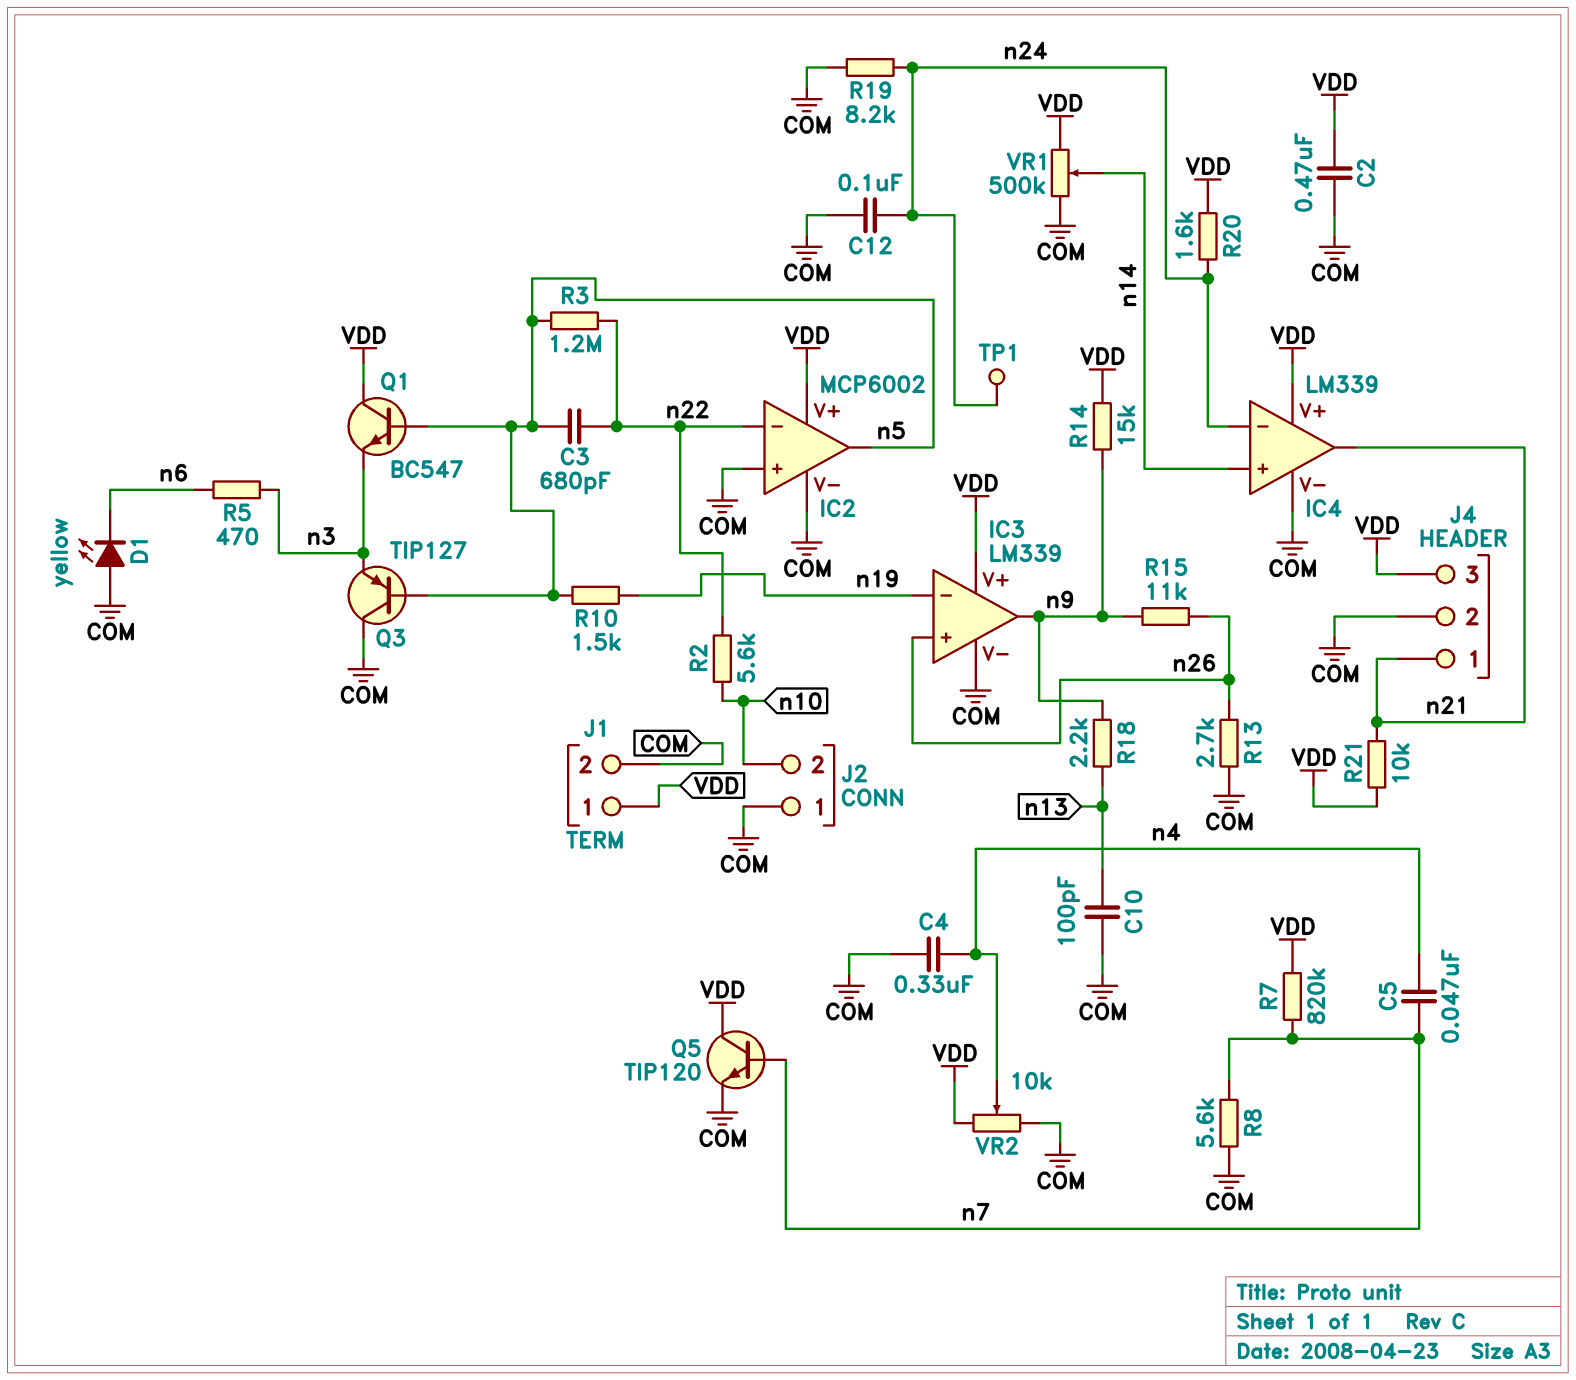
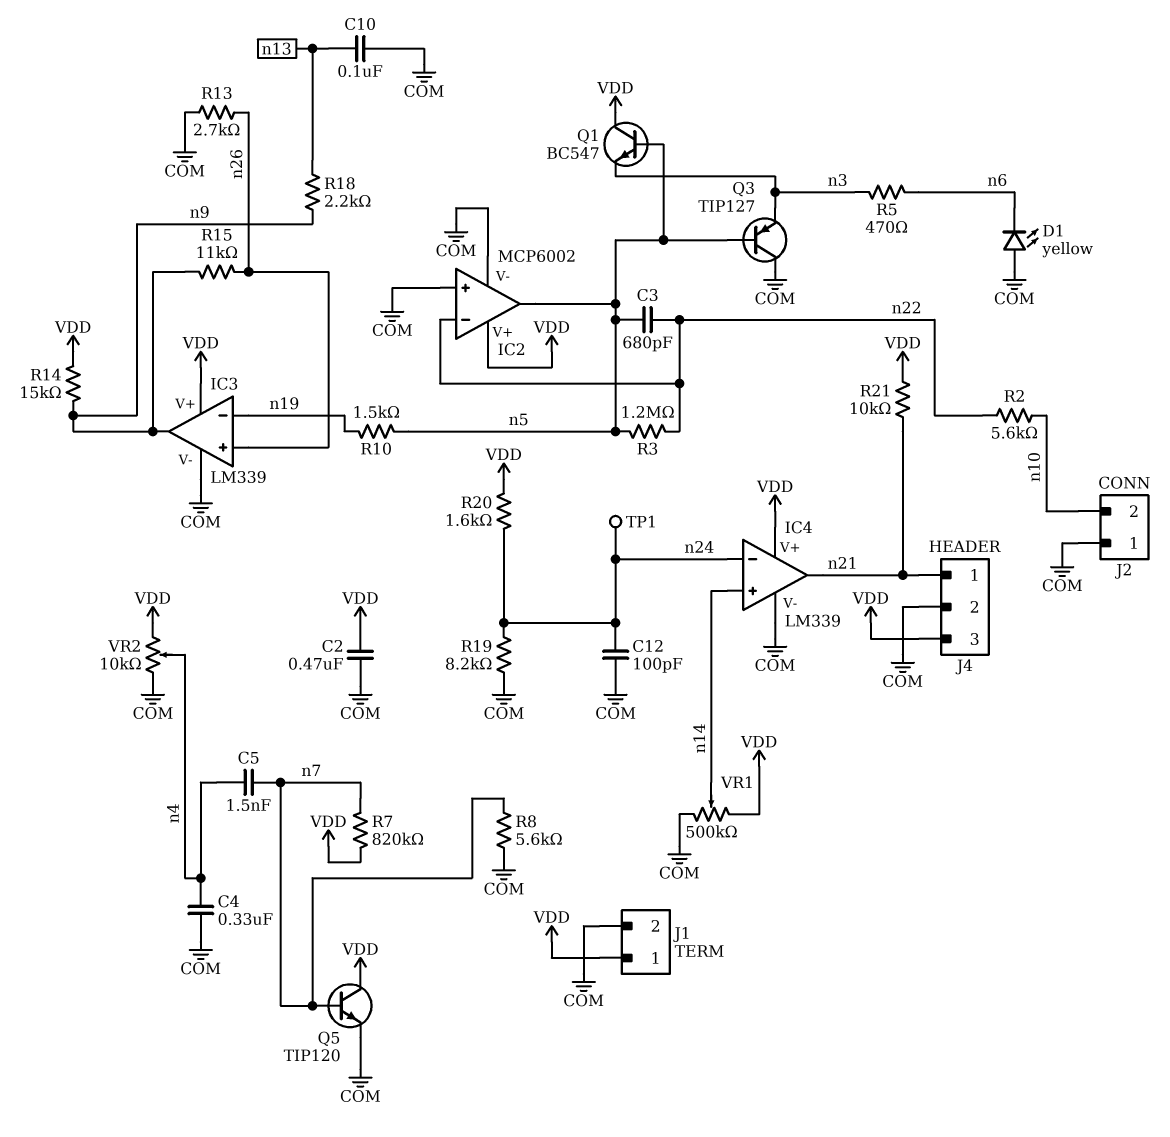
C5: 47nF (n4, n7) -> 1.5nF (n4, n7)
C10: 100pF (COM, n13) -> 100nF (COM, n13)
C12: 100nF (COM, n24) -> 100pF (COM, n24)

